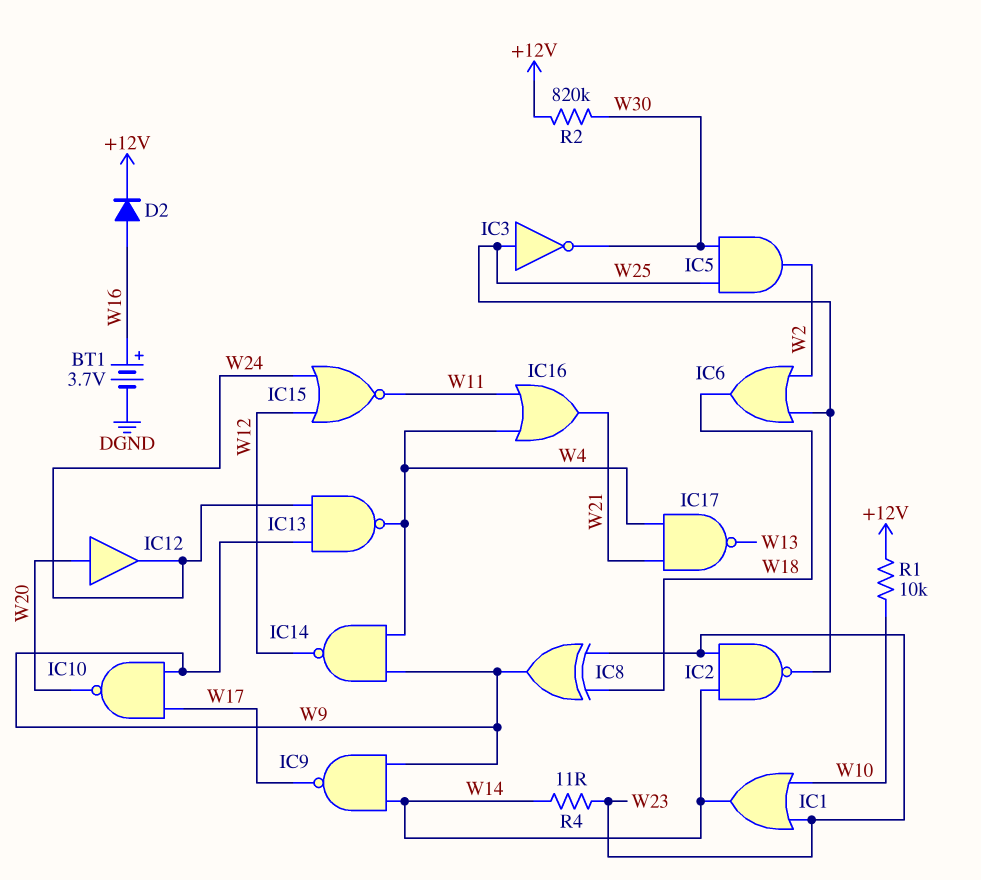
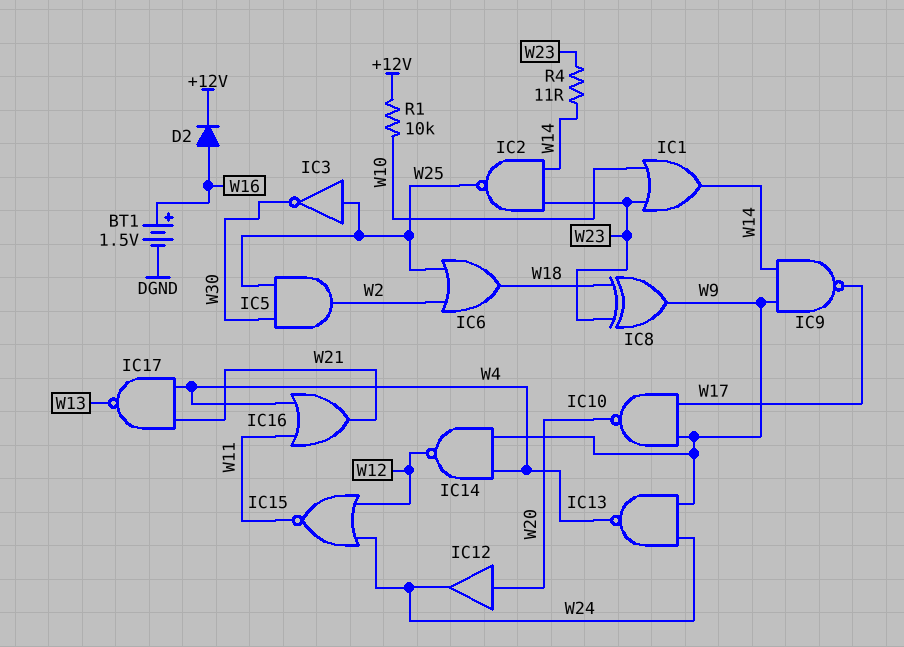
BT1: 3.7V (plus W16, minus DGND) -> 1.5V (plus W16, minus DGND)
R2: 820k (+12V, W30) -> none

